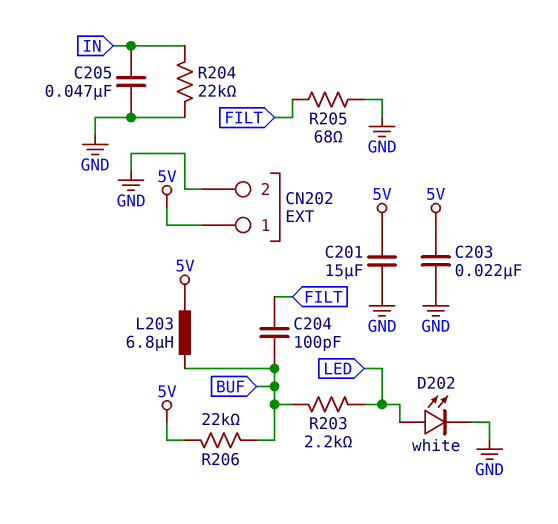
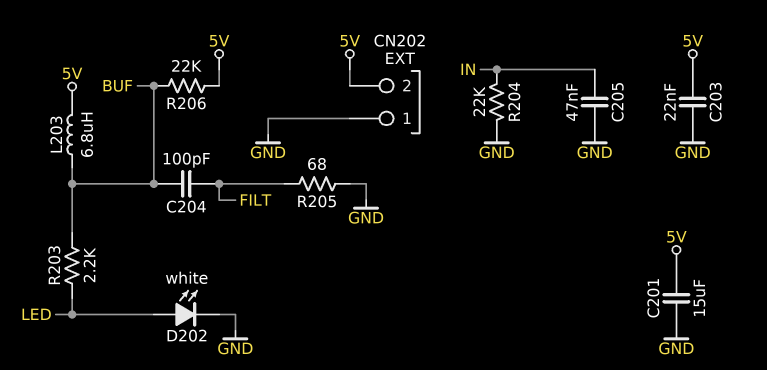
CN202 pin 1: 5V -> GND
CN202 pin 2: GND -> 5V

